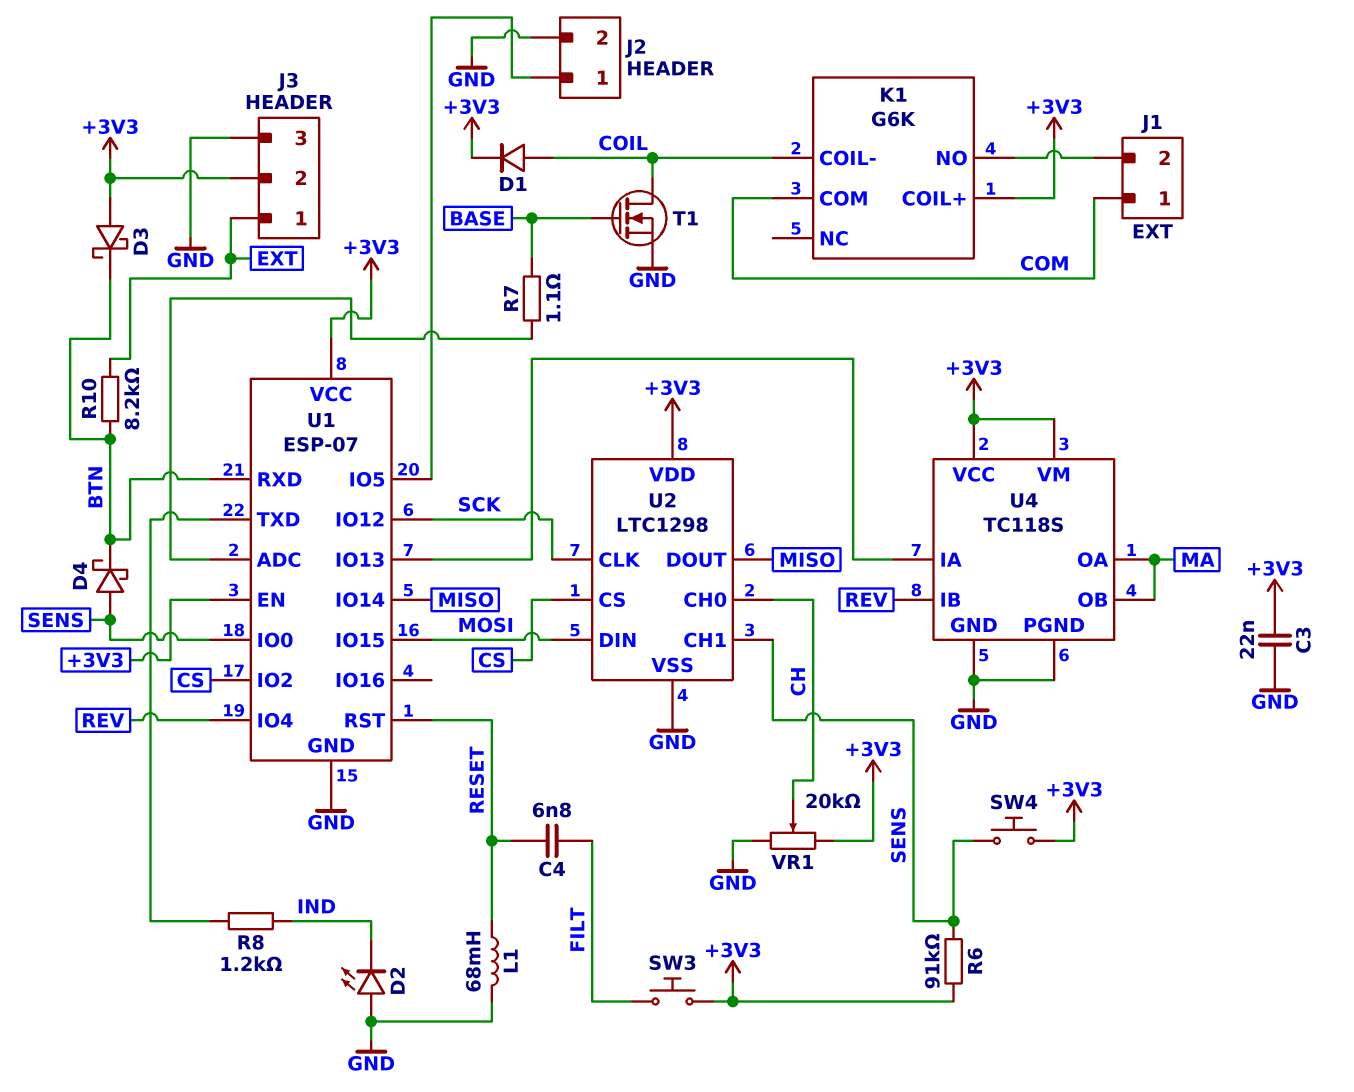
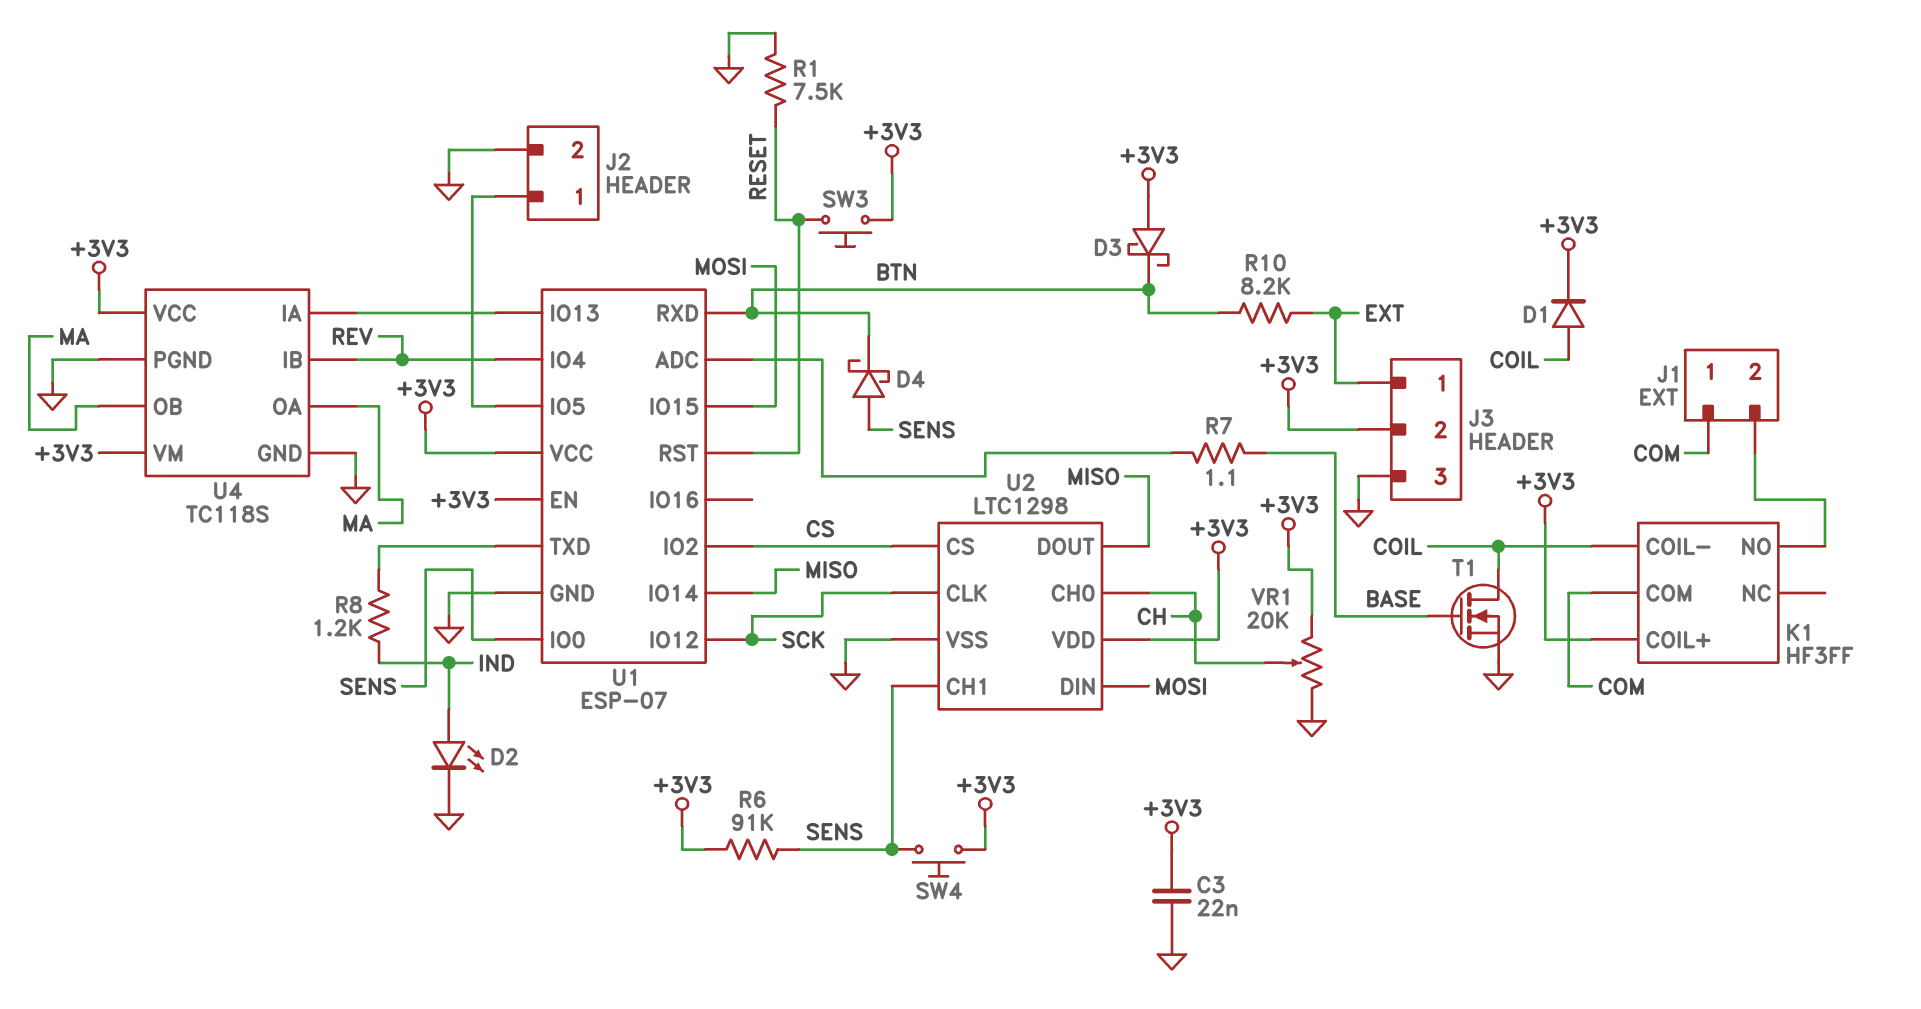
C4: 6.8nF (FILT, RESET) -> none
D2: LED (A GND, K IND) -> LED (A IND, K GND)
K1: G6K -> HF3FF
L1: 68mH (GND, RESET) -> none
R1: none -> 7.5k (GND, RESET)
SW3: button (+3V3, FILT) -> button (+3V3, RESET)

